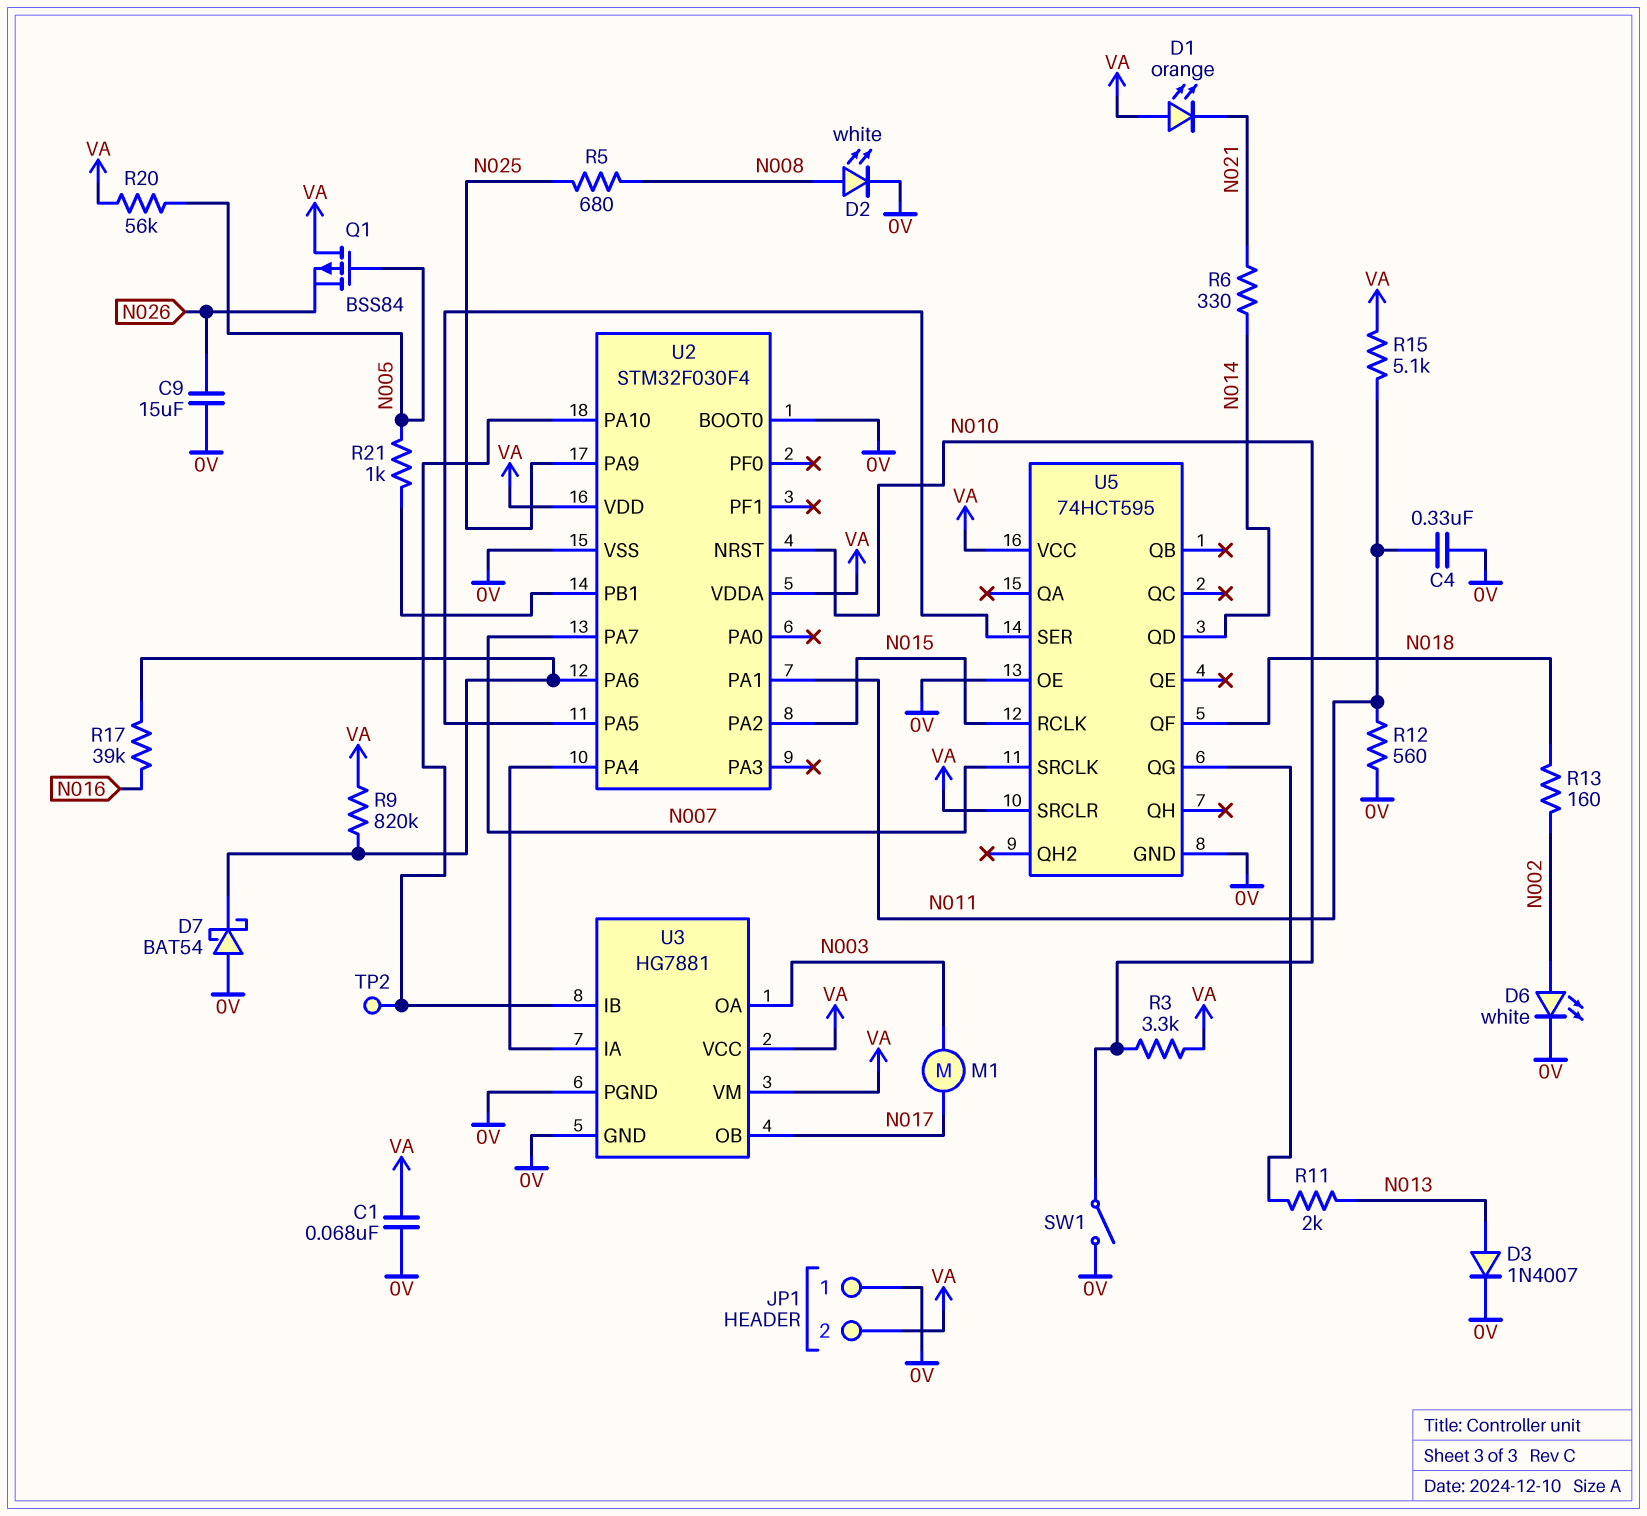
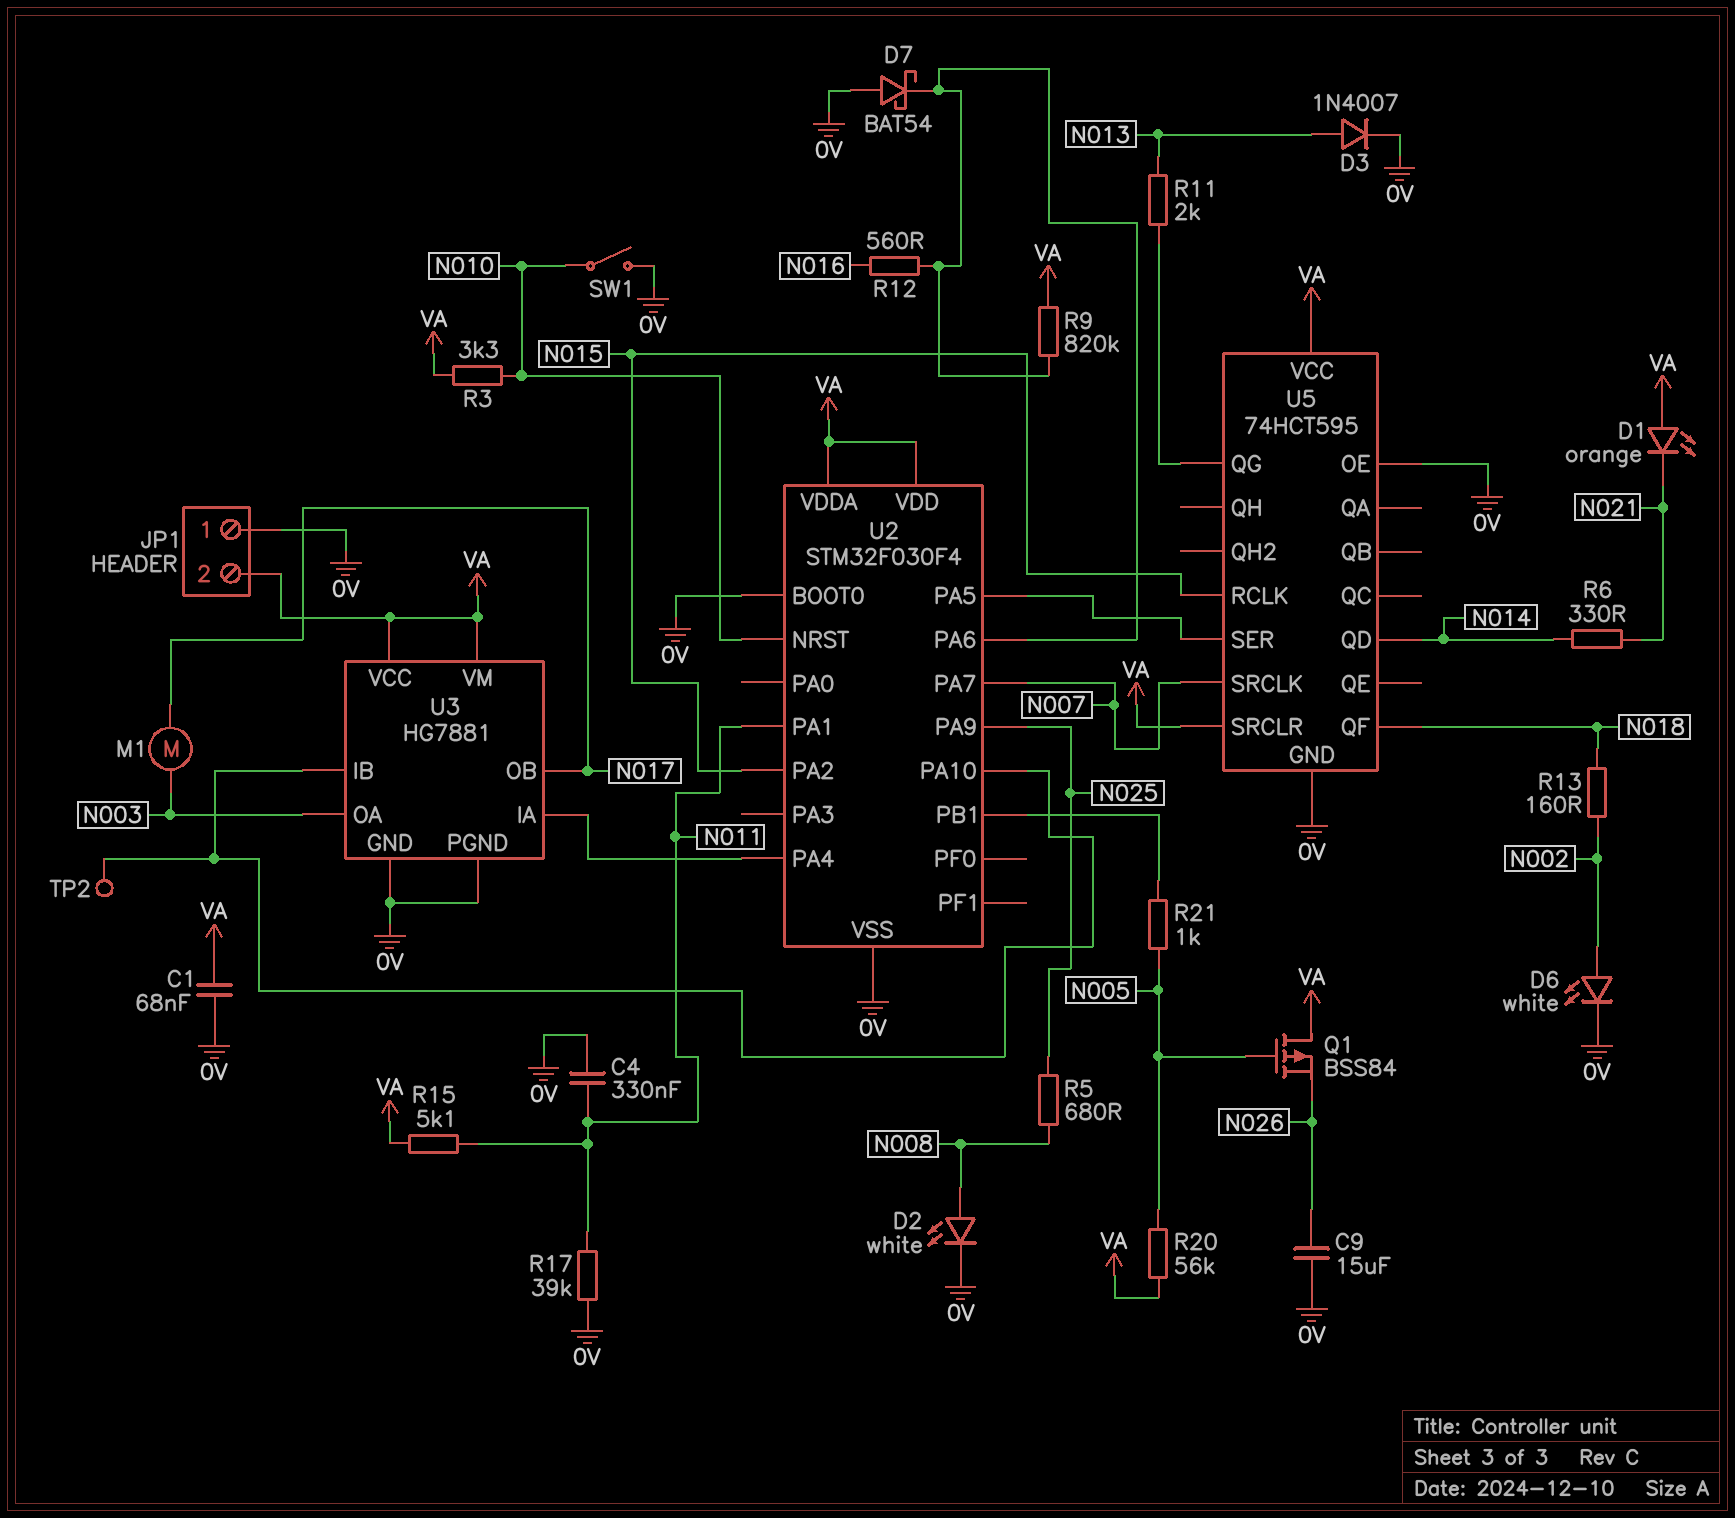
R12: 560 (0V, N011) -> 560 (N016, U2/PA6)
R17: 39k (N016, U2/PA6) -> 39k (0V, N011)

